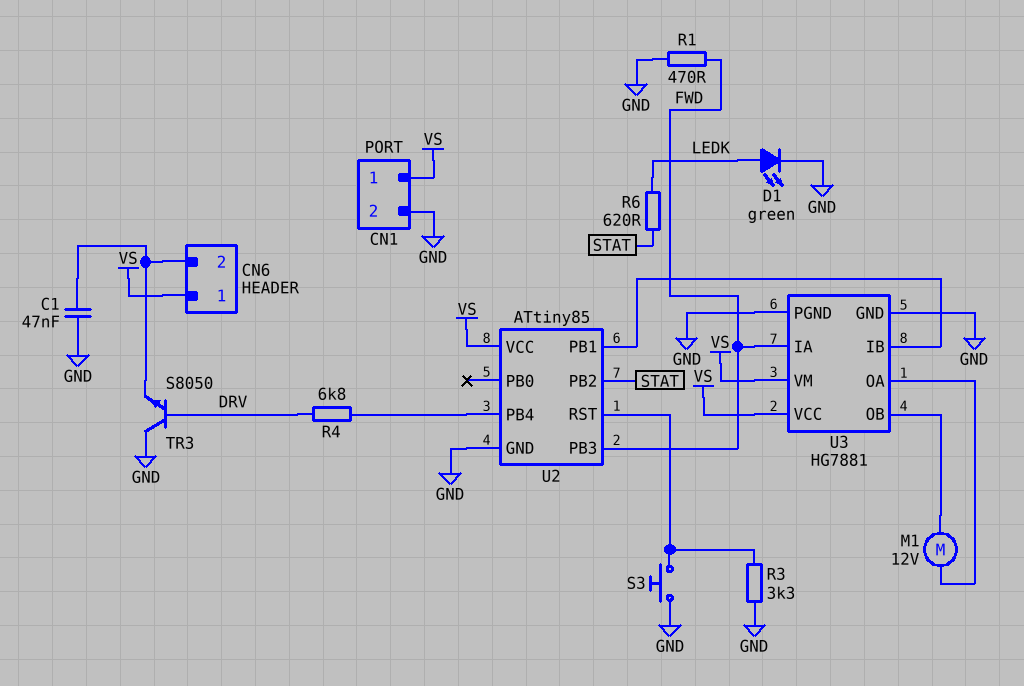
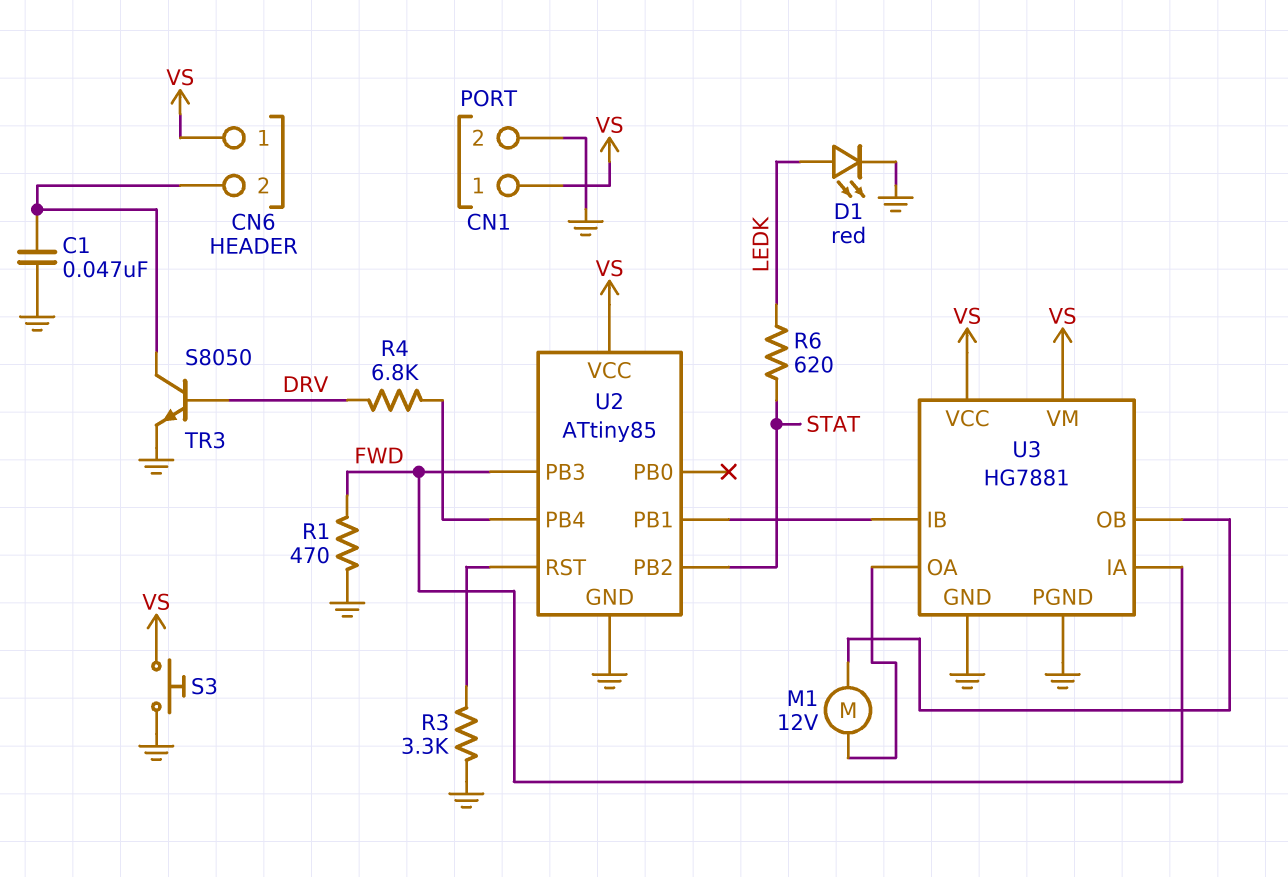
D1: LED green (A LEDK, K GND) -> LED red (A LEDK, K GND)
S3: button (GND, U2/RST) -> button (GND, VS)
TR3: NPN S8050 (B DRV, C GND, E CN6/2) -> NPN S8050 (B DRV, C CN6/2, E GND)

